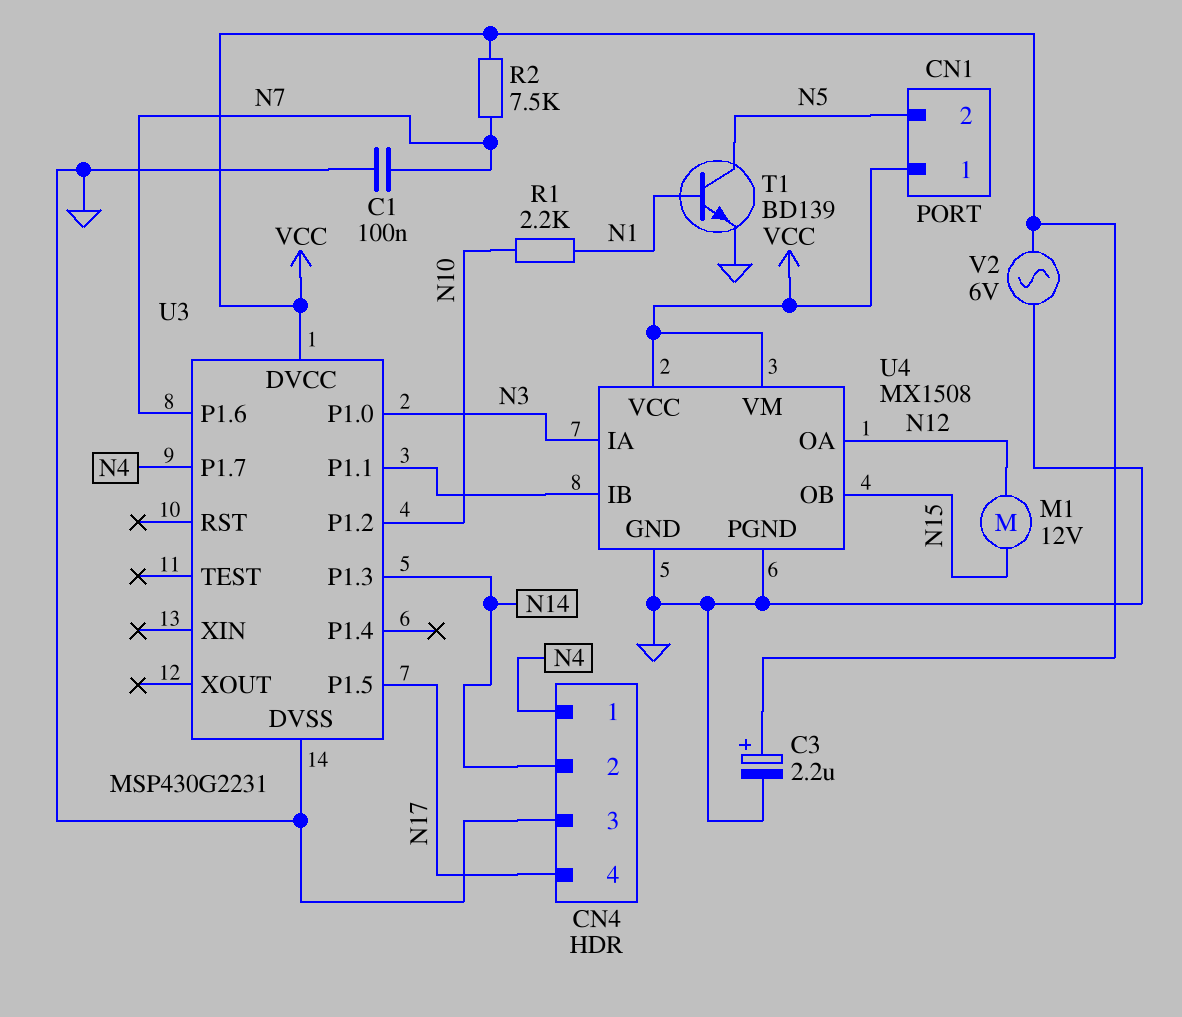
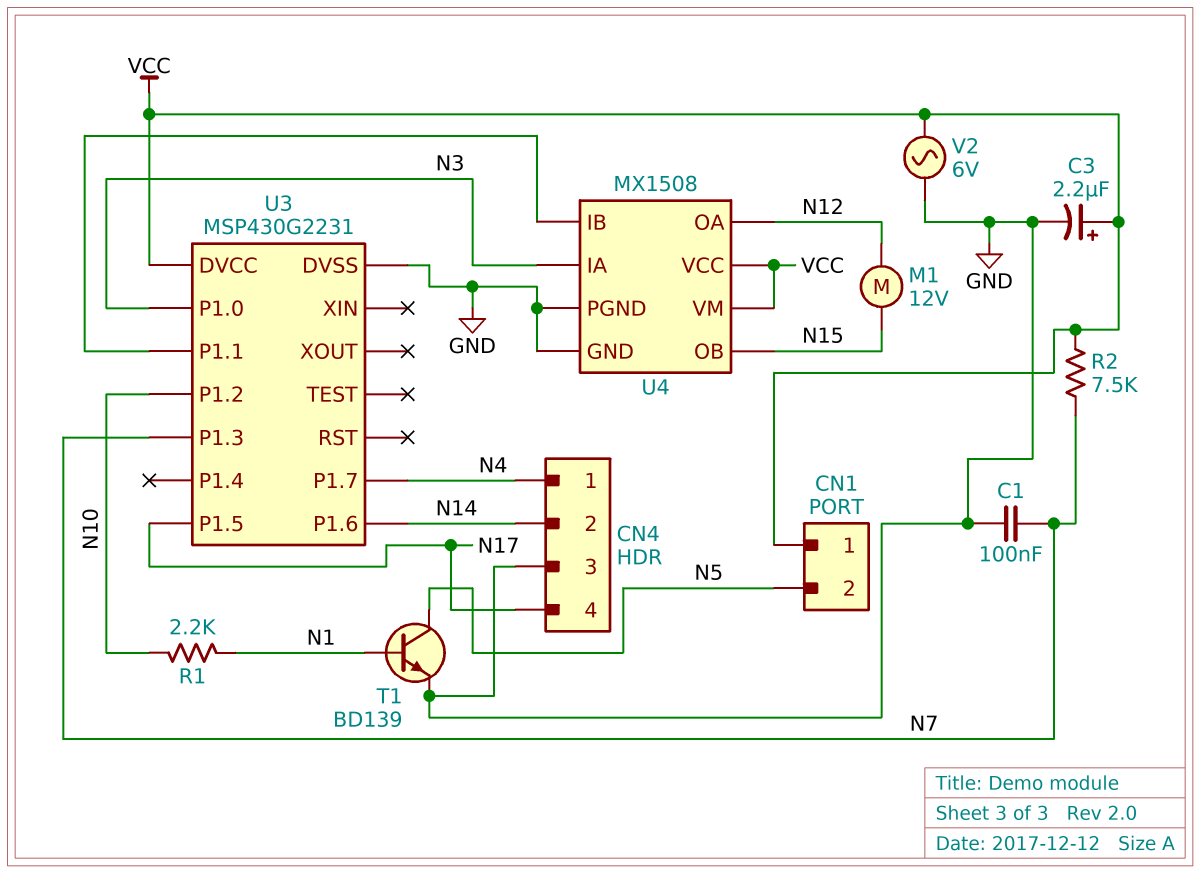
U3 pin P1.3: N14 -> N7
U3 pin P1.6: N7 -> N14

